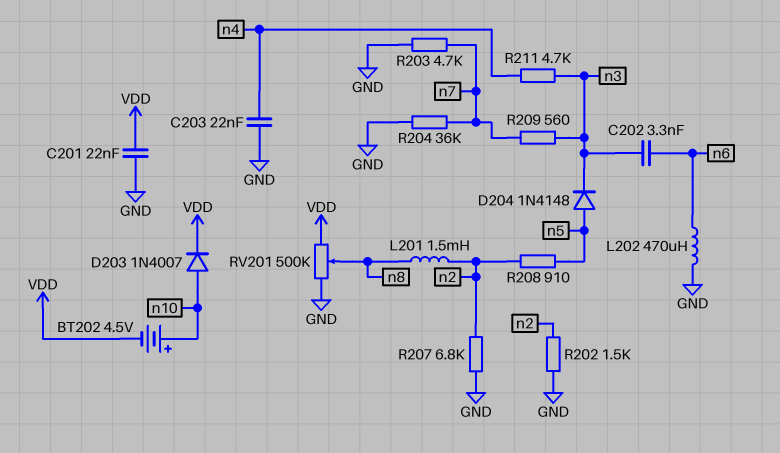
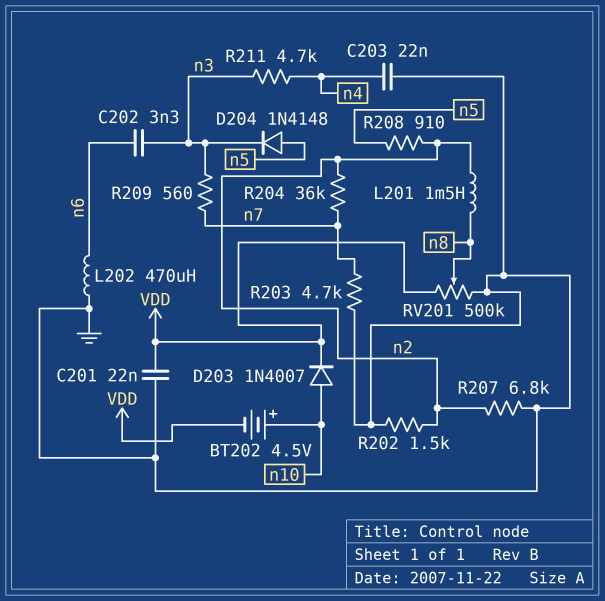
R204: 36k (GND, n7) -> 36k (n2, n7)

